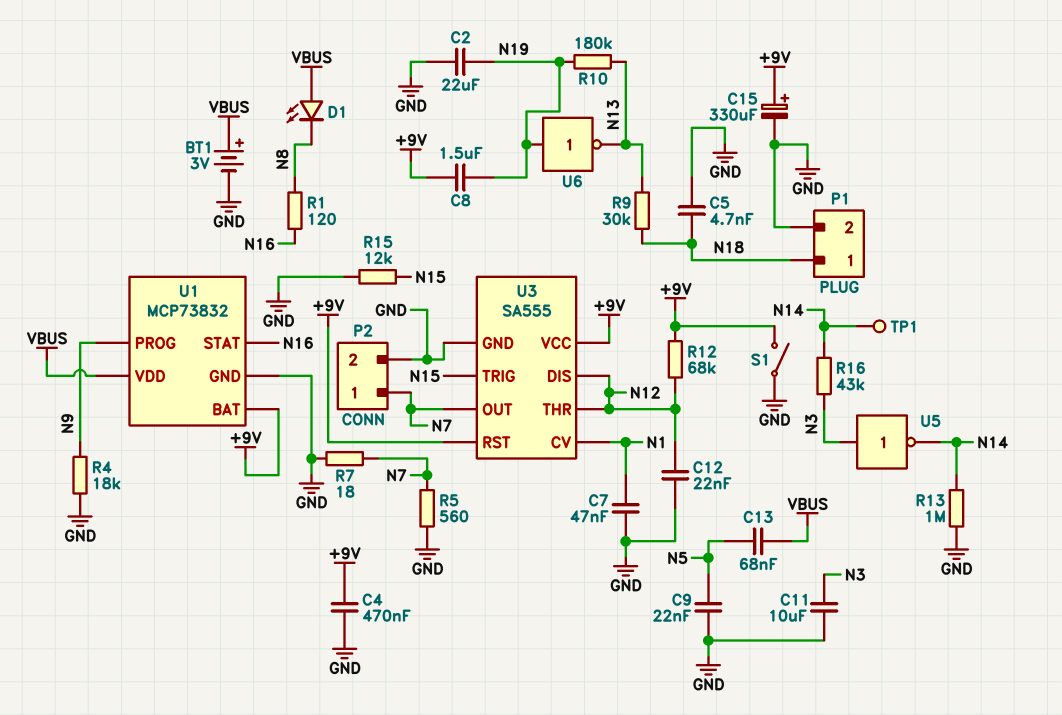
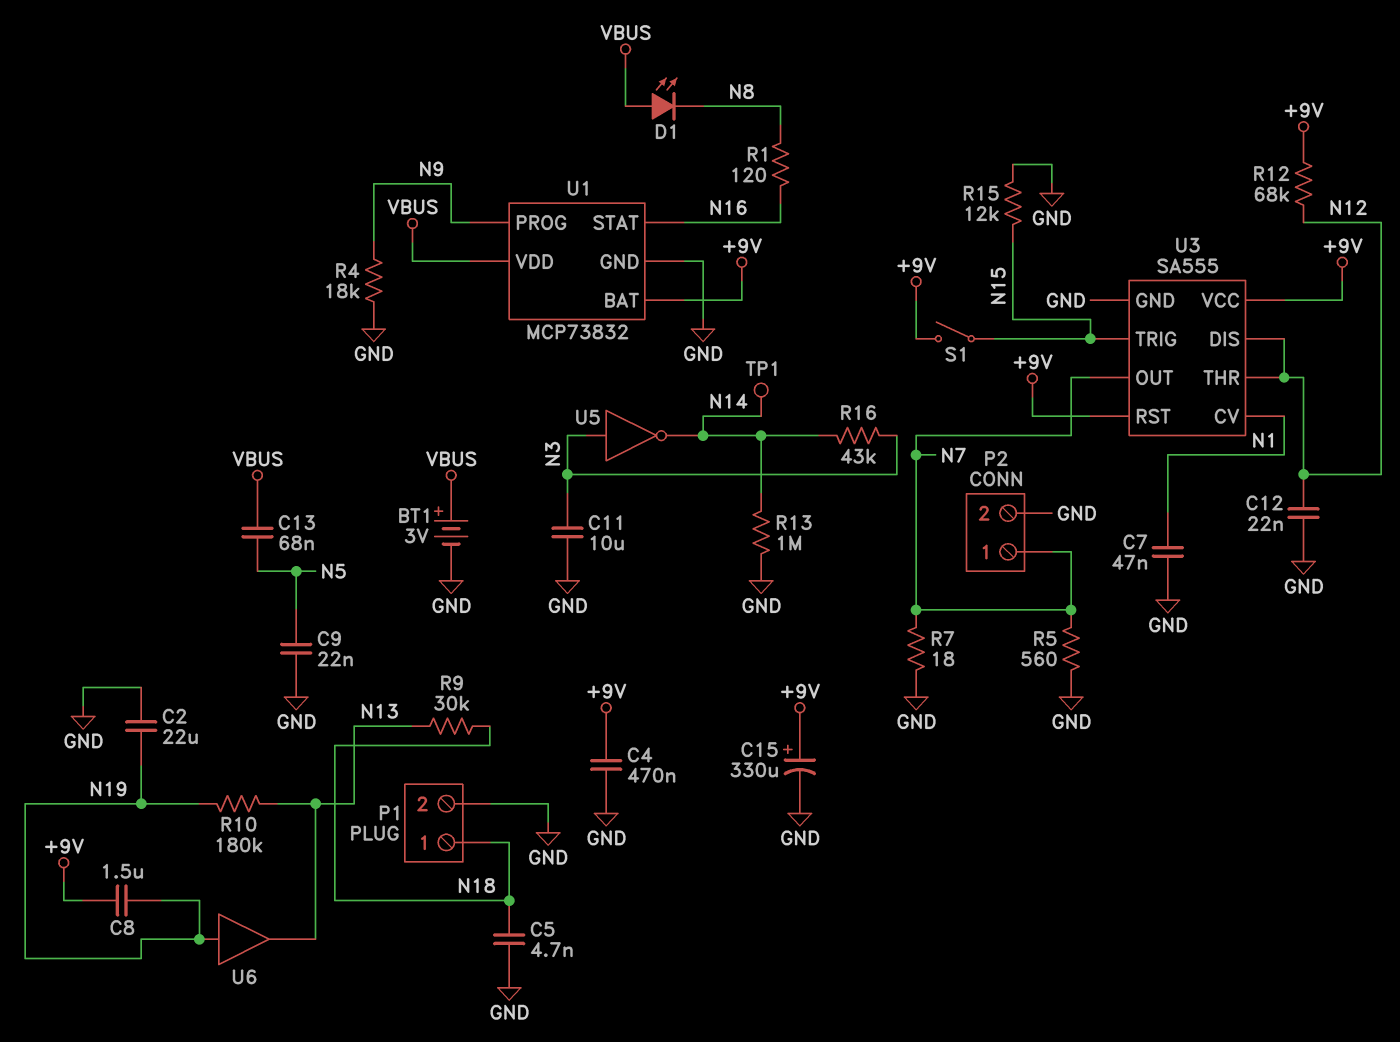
S1: switch (+9V, GND) -> switch (+9V, N15)
U6: NOT (in N19, out N13) -> buffer (in N19, out N13)

